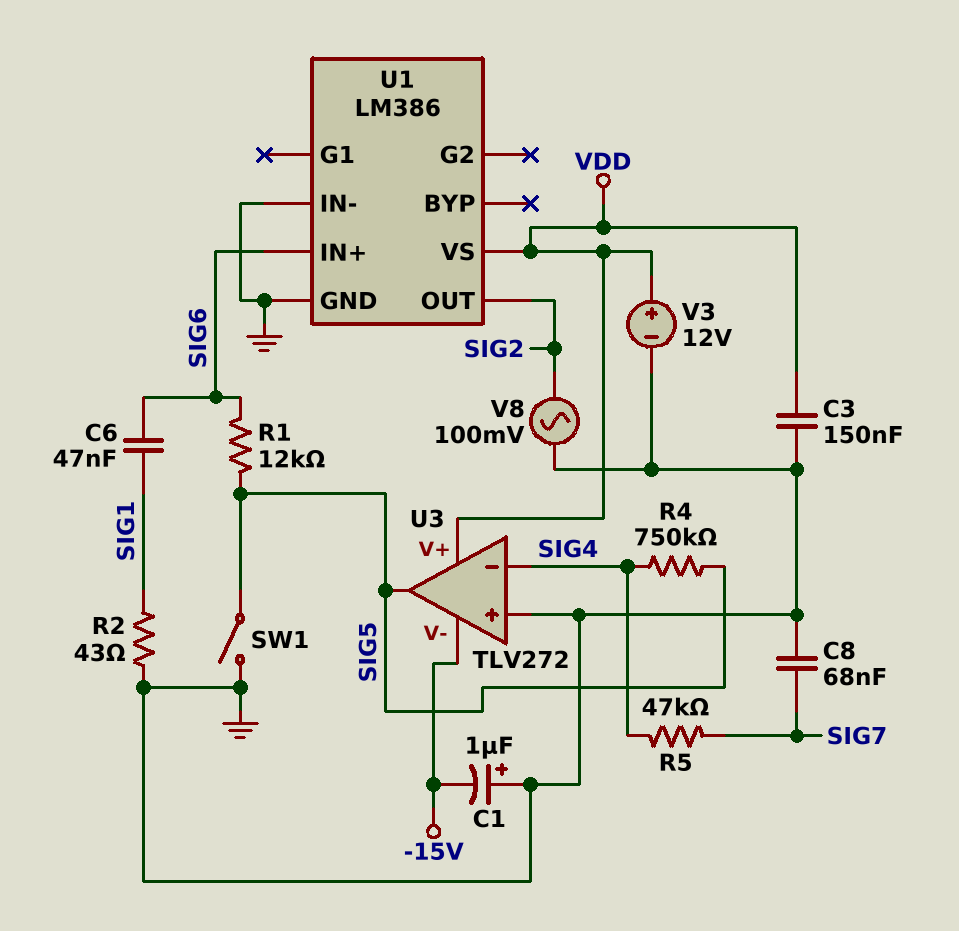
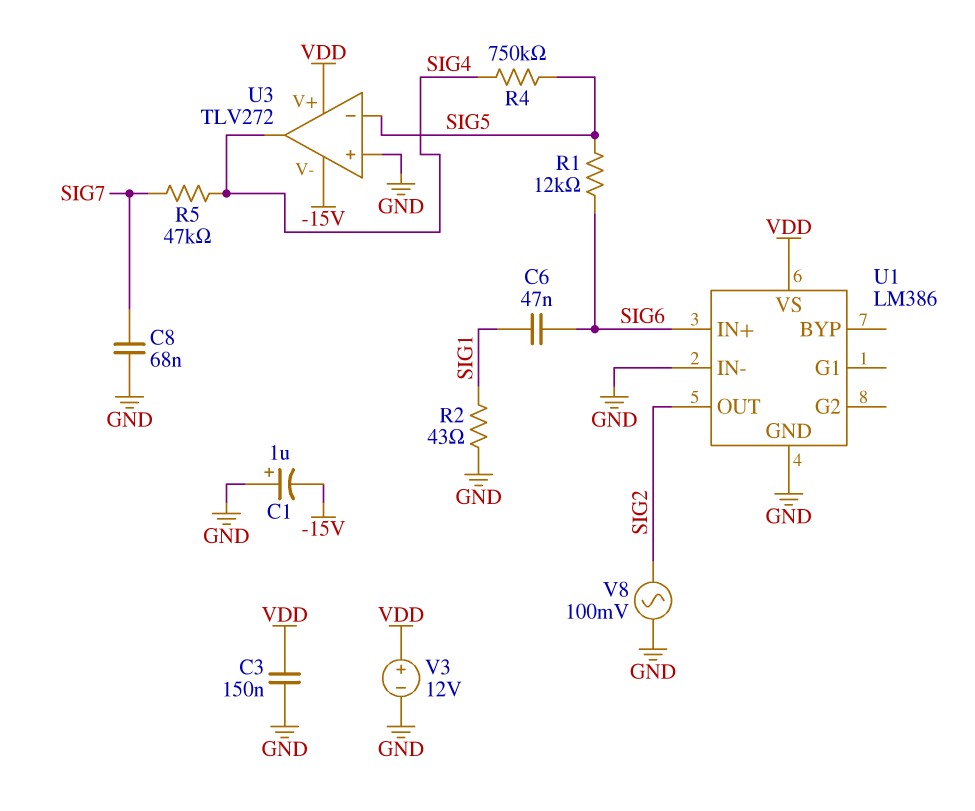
SW1: switch (GND, SIG5) -> none
U3 pin in-: SIG4 -> SIG5
U3 pin out: SIG5 -> SIG4

